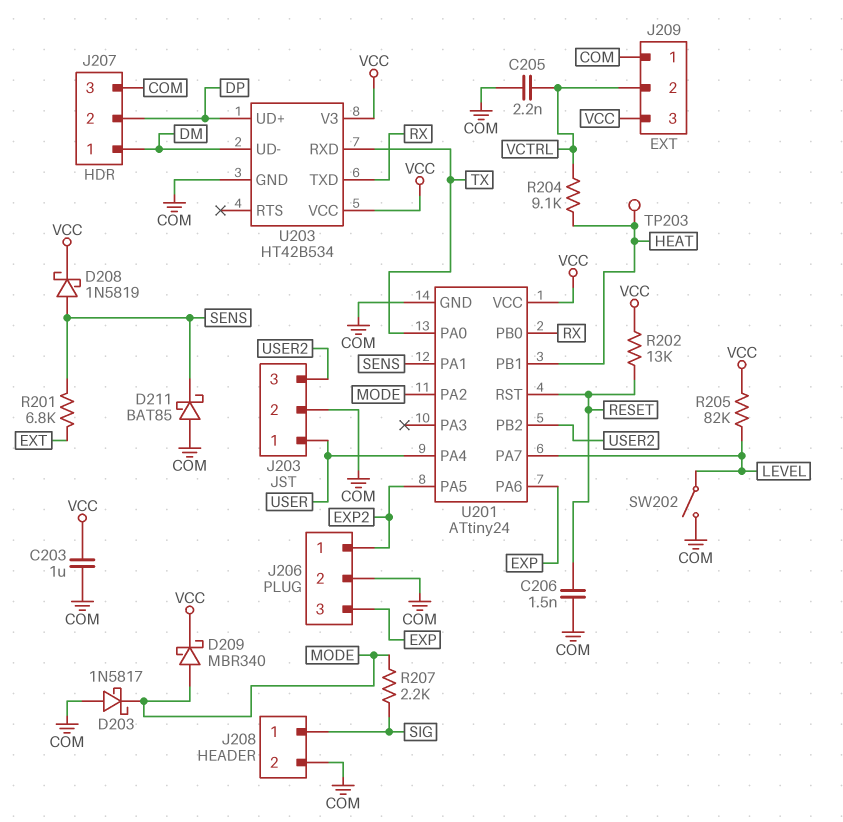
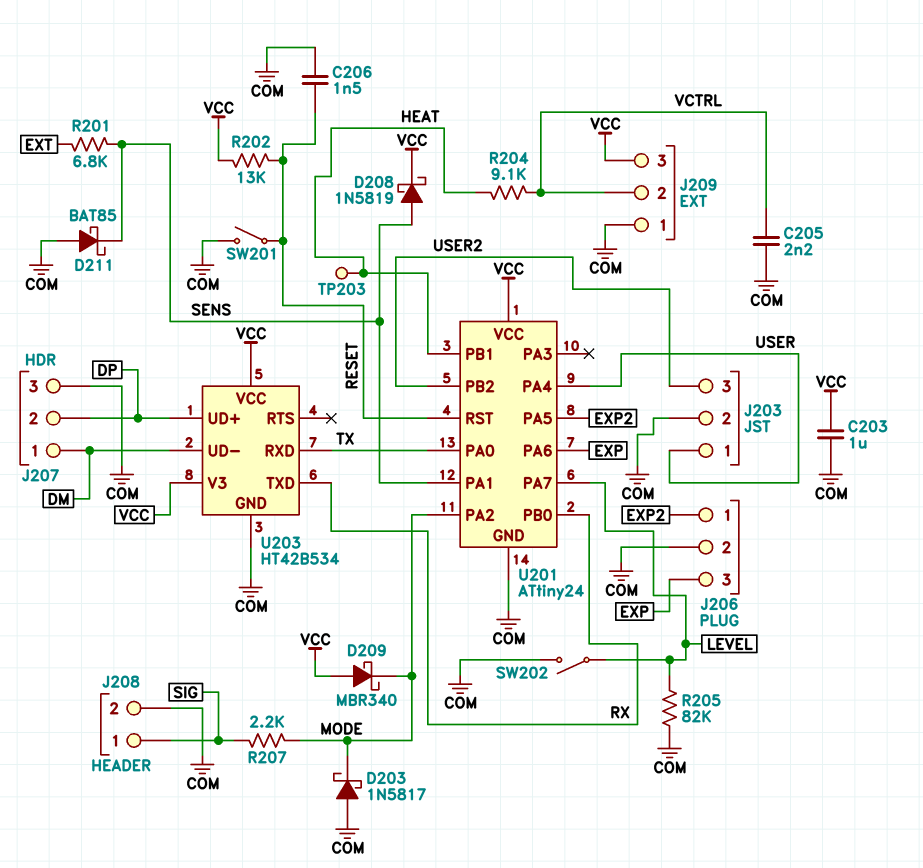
D209: schottky MBR340 (A MODE, K VCC) -> schottky MBR340 (A VCC, K MODE)
R205: 82k (LEVEL, VCC) -> 82k (COM, LEVEL)
SW201: none -> switch (COM, RESET)

